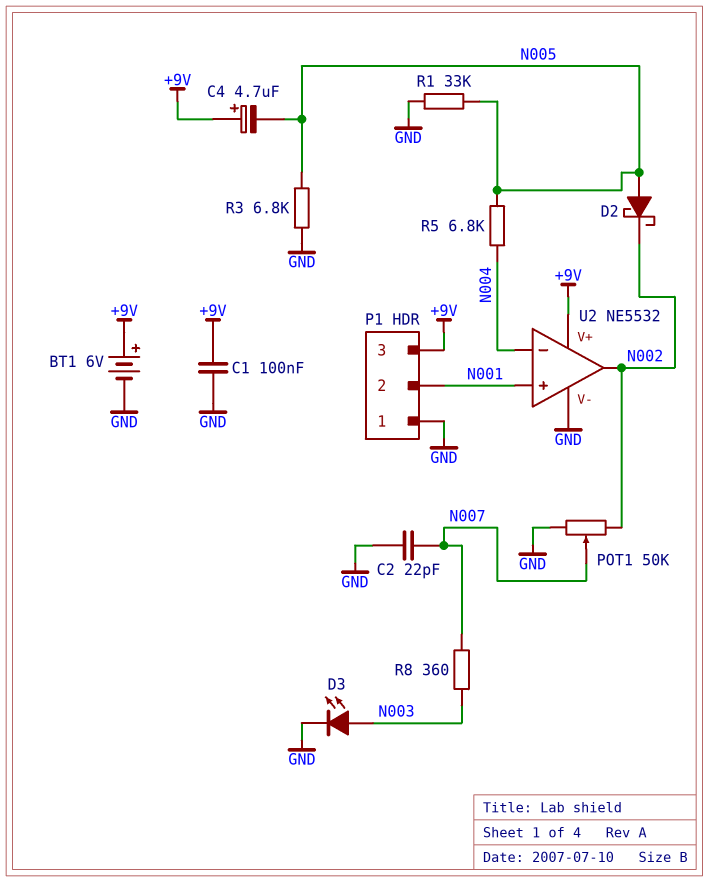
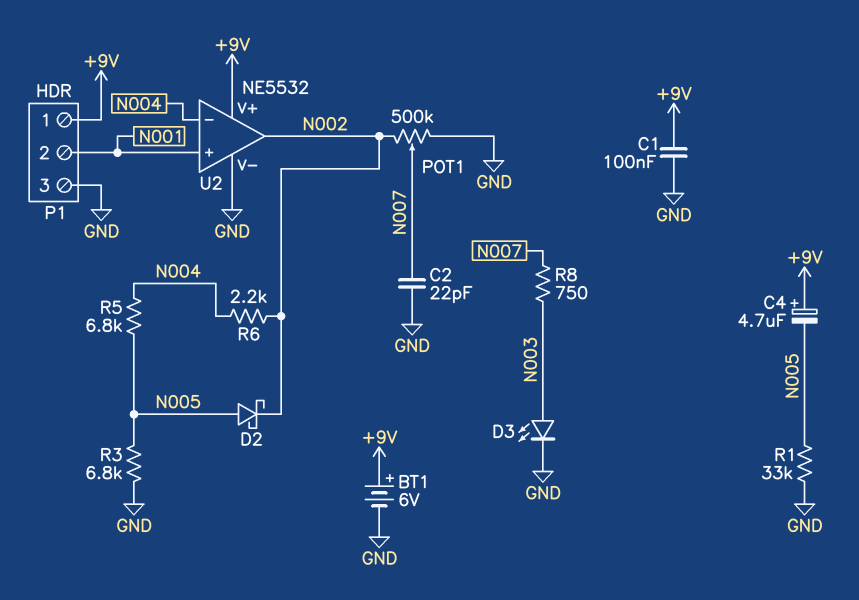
P1 pin 1: GND -> +9V
P1 pin 3: +9V -> GND
POT1: 50k (GND, N002, wiper N007) -> 500k (GND, N002, wiper N007)
R6: none -> 2.2k (N002, N004)
R8: 360 (N003, N007) -> 750 (N003, N007)

